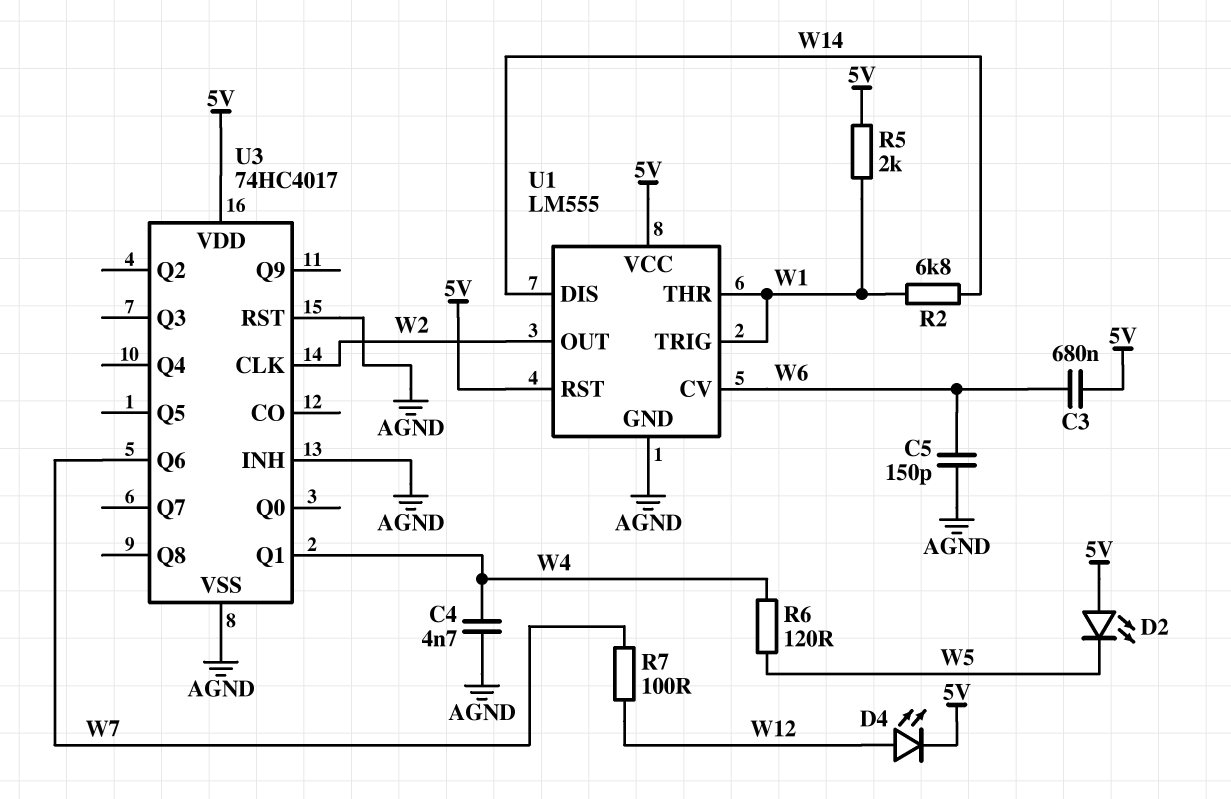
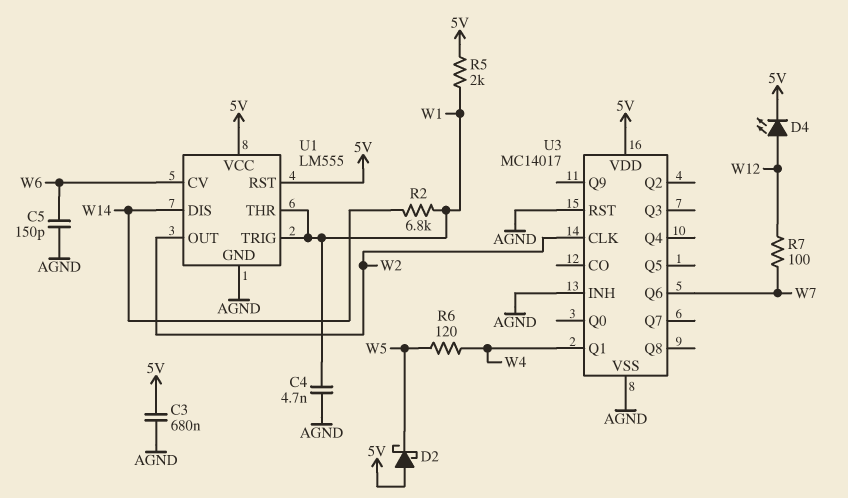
C3: 680nF (5V, W6) -> 680nF (5V, AGND)
C4: 4.7nF (AGND, W4) -> 4.7nF (AGND, W1)
D2: LED (A 5V, K W5) -> schottky (A 5V, K W5)
U3: 74HC4017 -> MC14017

